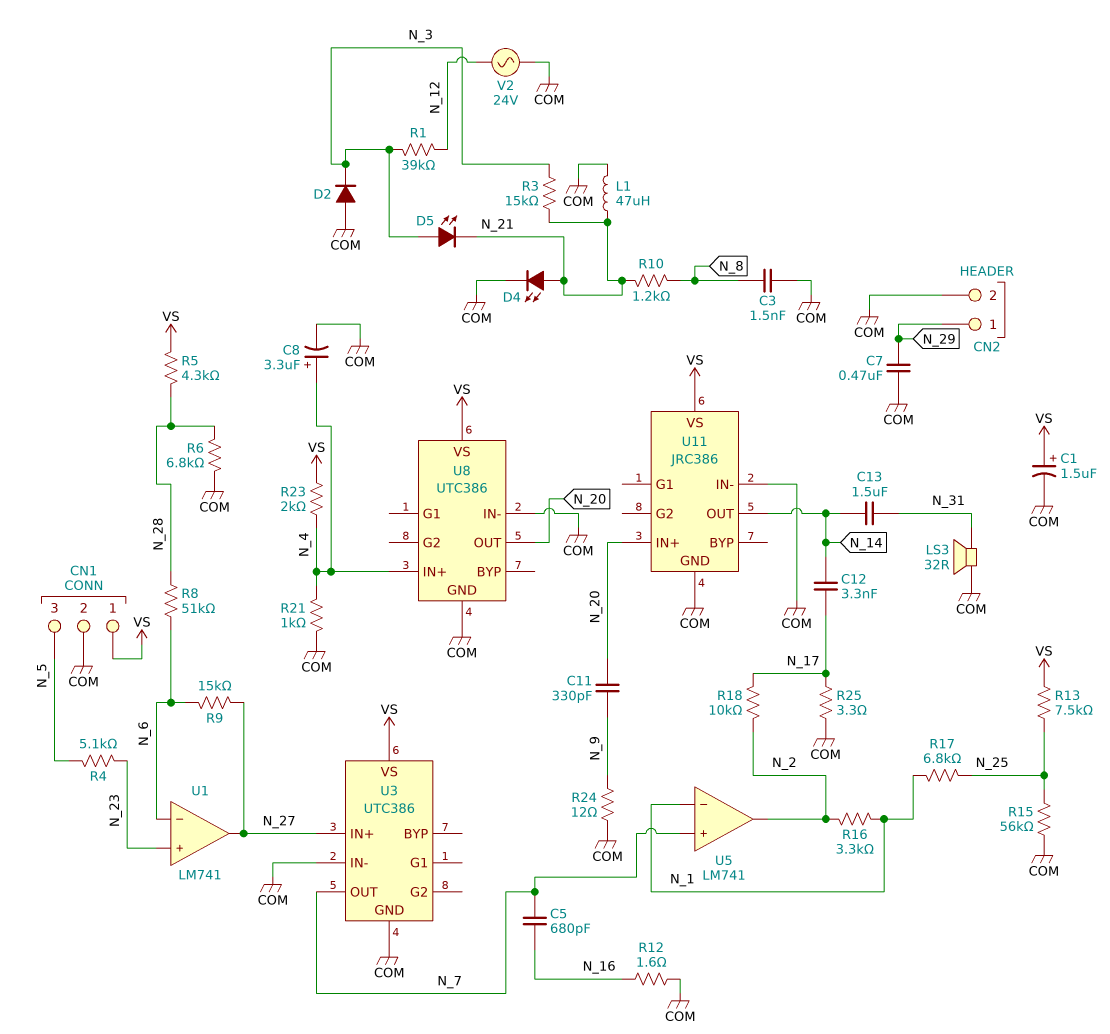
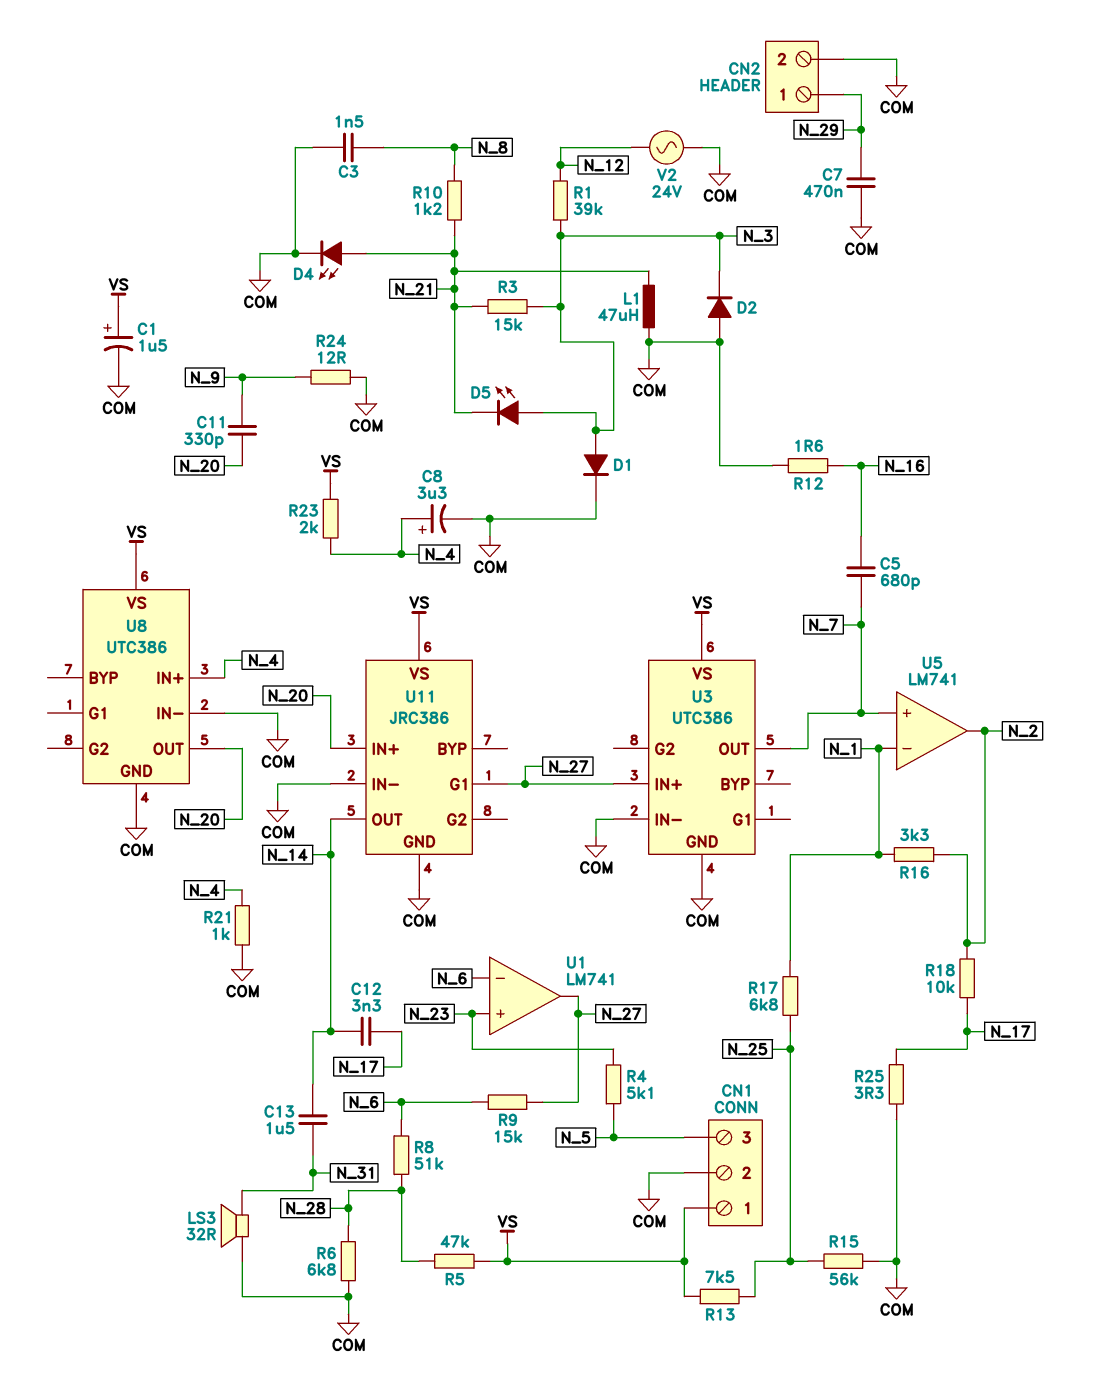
D1: none -> diode (A N_3, K COM)
R5: 4.3k (N_28, VS) -> 47k (N_28, VS)
U11 pin G1: none -> N_27

